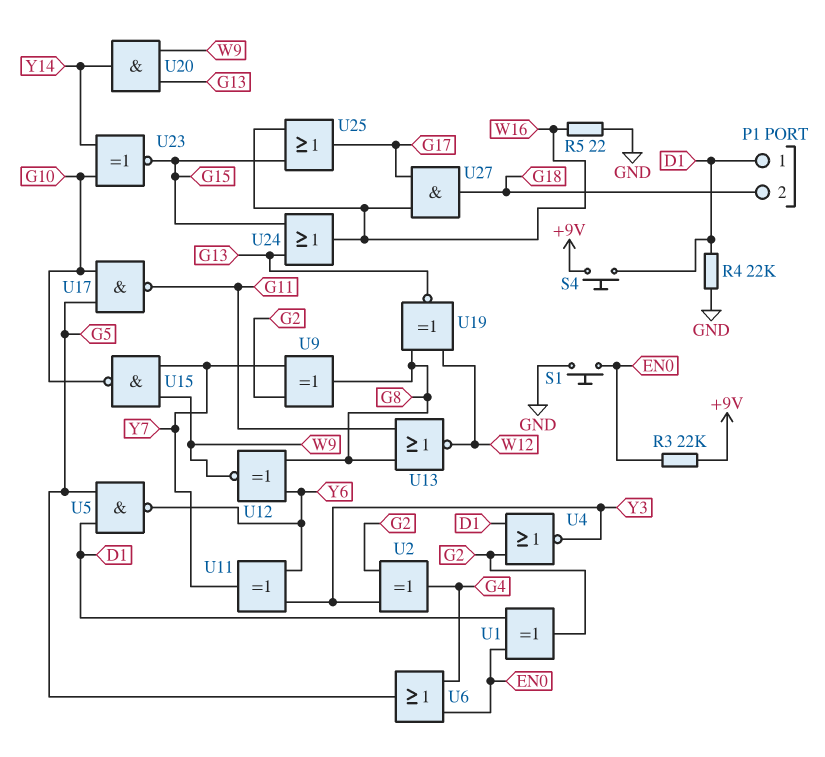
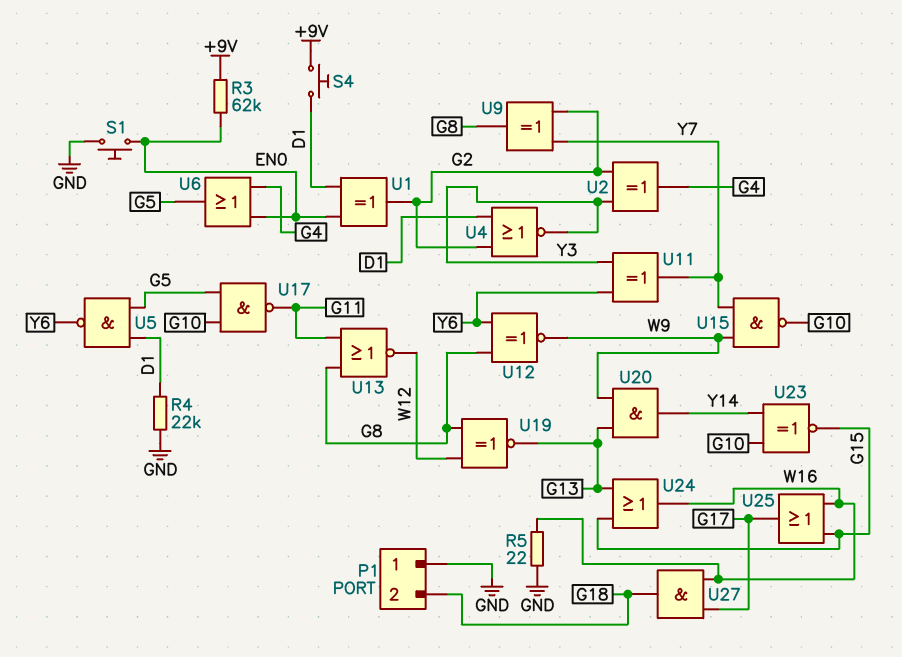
P1 pin 1: D1 -> GND
R3: 22k (+9V, EN0) -> 62k (+9V, EN0)

